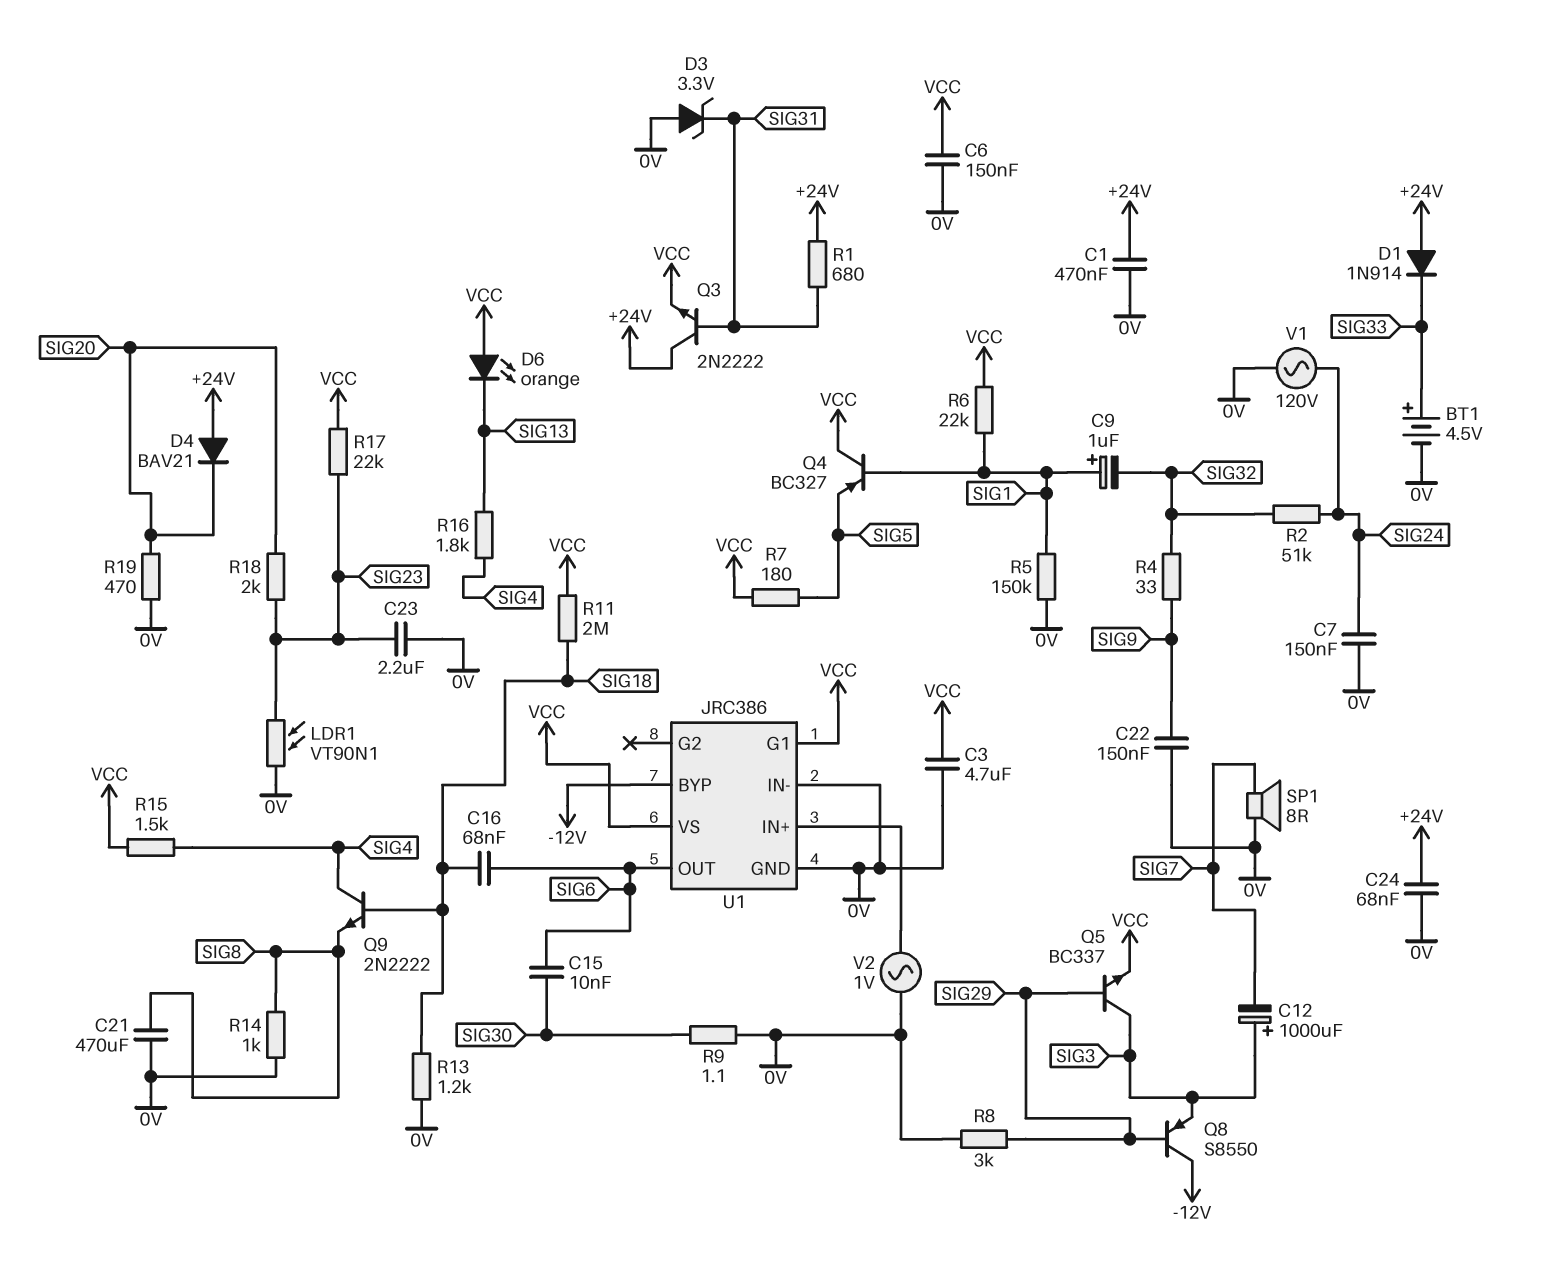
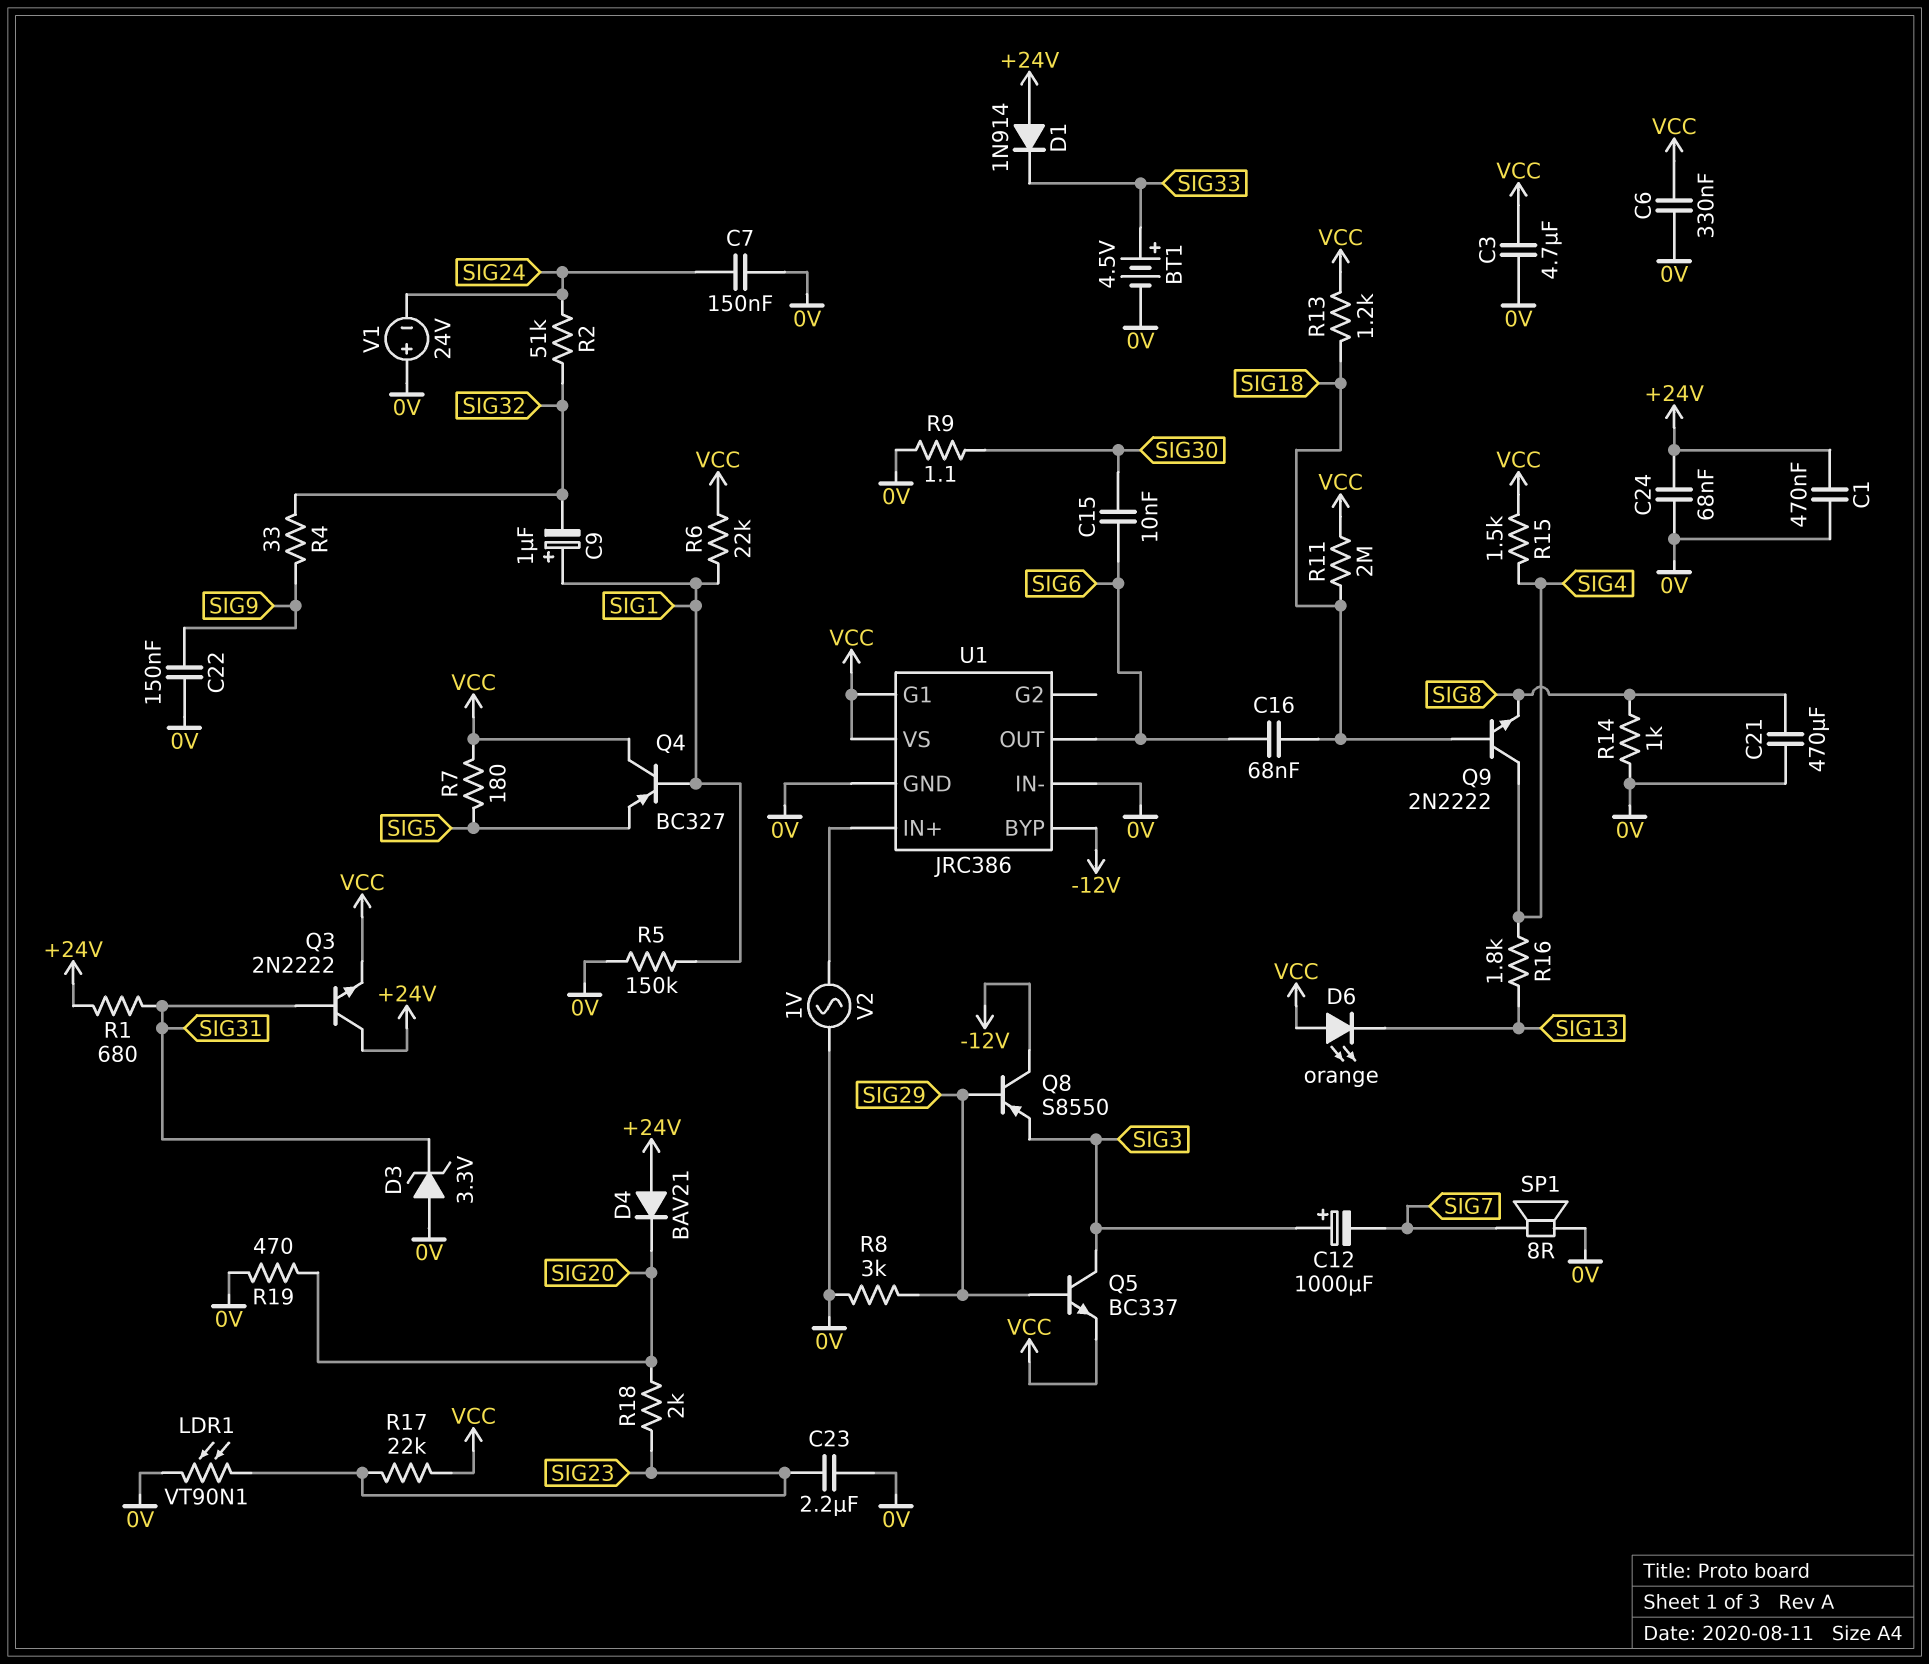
C6: 150nF (0V, VCC) -> 330nF (0V, VCC)
R13: 1.2k (0V, SIG18) -> 1.2k (SIG18, VCC)
V1: AC 120V (0V, SIG24) -> 24V (plus 0V, minus SIG24)

